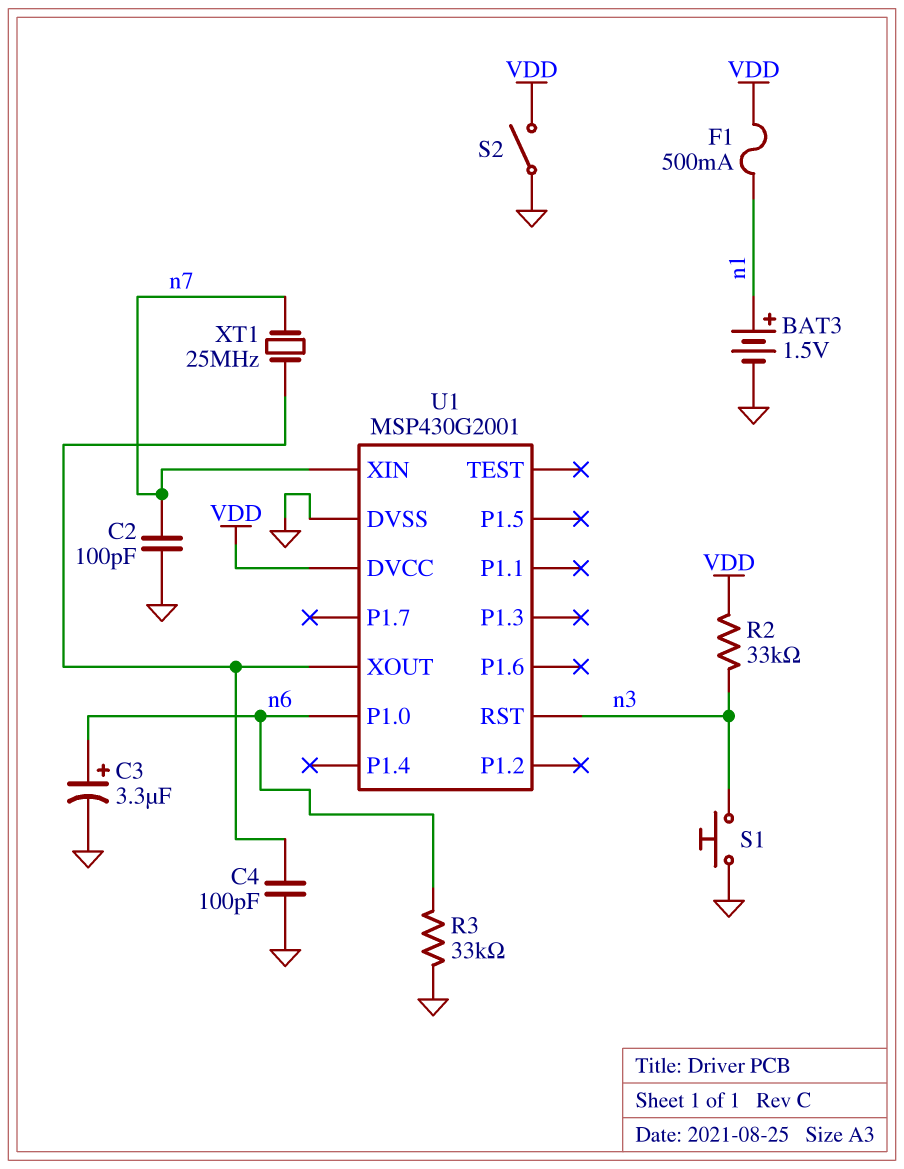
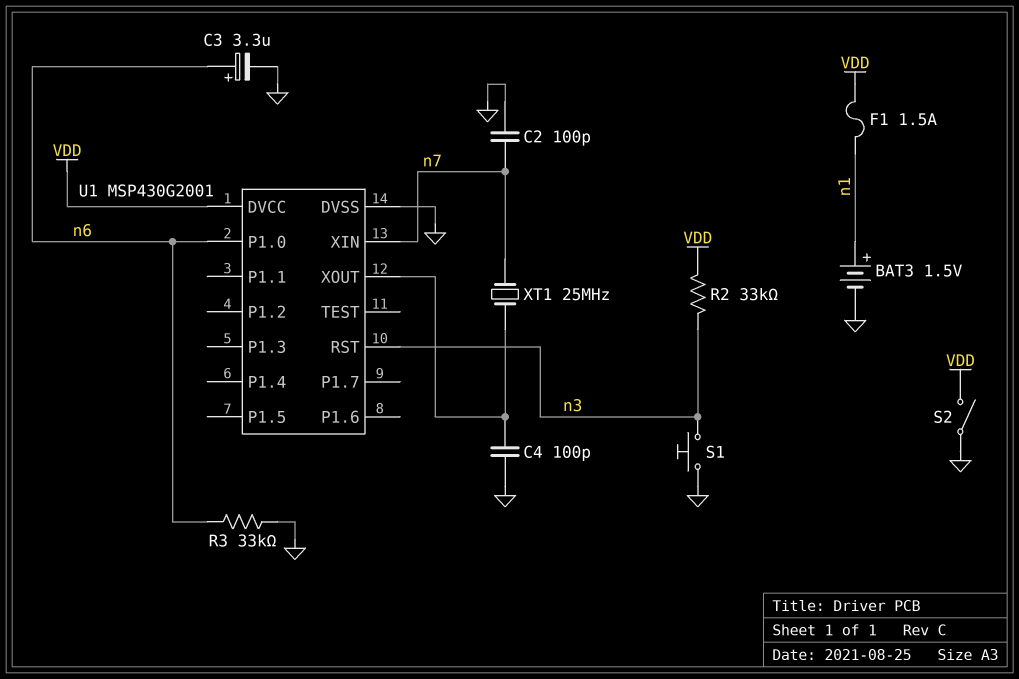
F1: 500mA (VDD, n1) -> 1.5A (VDD, n1)

